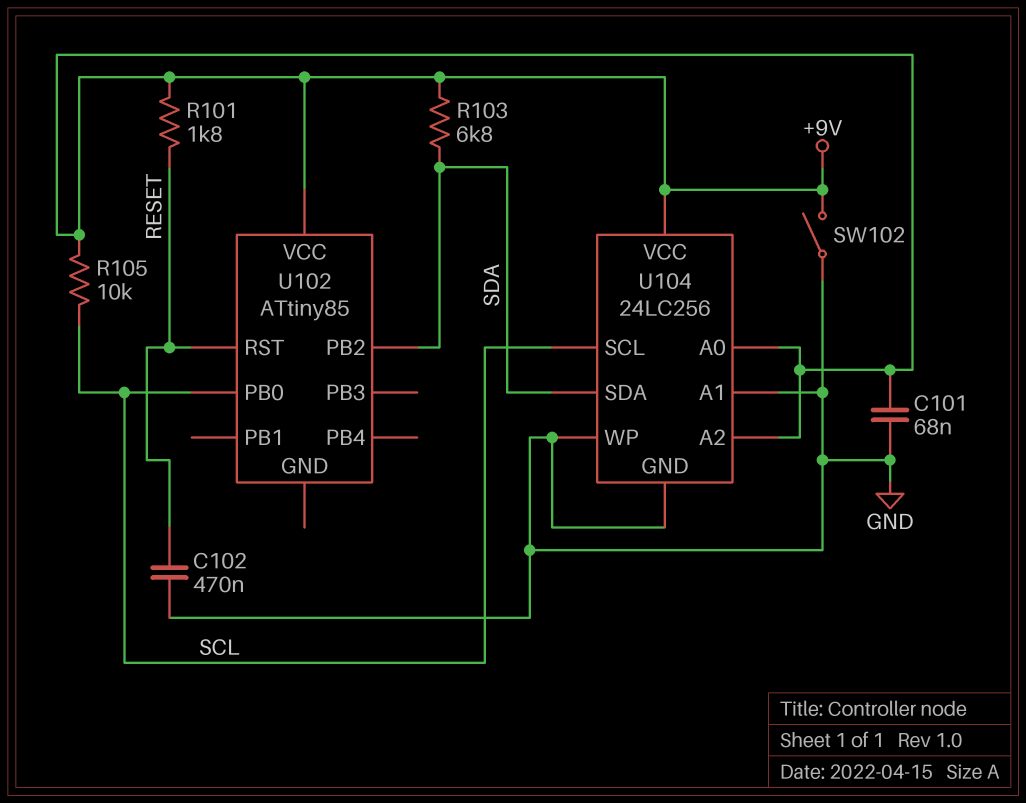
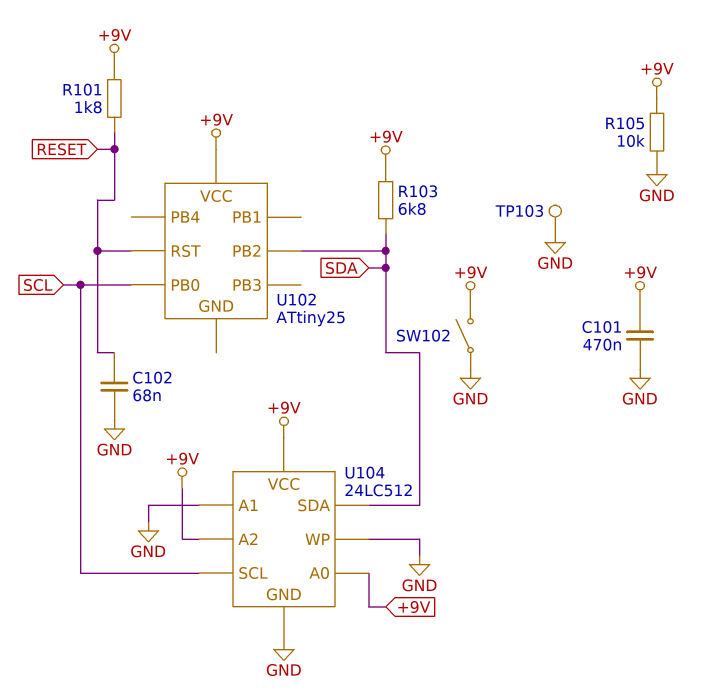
C101: 68nF (+9V, GND) -> 470nF (+9V, GND)
C102: 470nF (GND, RESET) -> 68nF (GND, RESET)
R105: 10k (+9V, SCL) -> 10k (+9V, GND)
TP103: none -> test point (GND)
U102: ATtiny85 -> ATtiny25
U104: 24LC256 -> 24LC512

